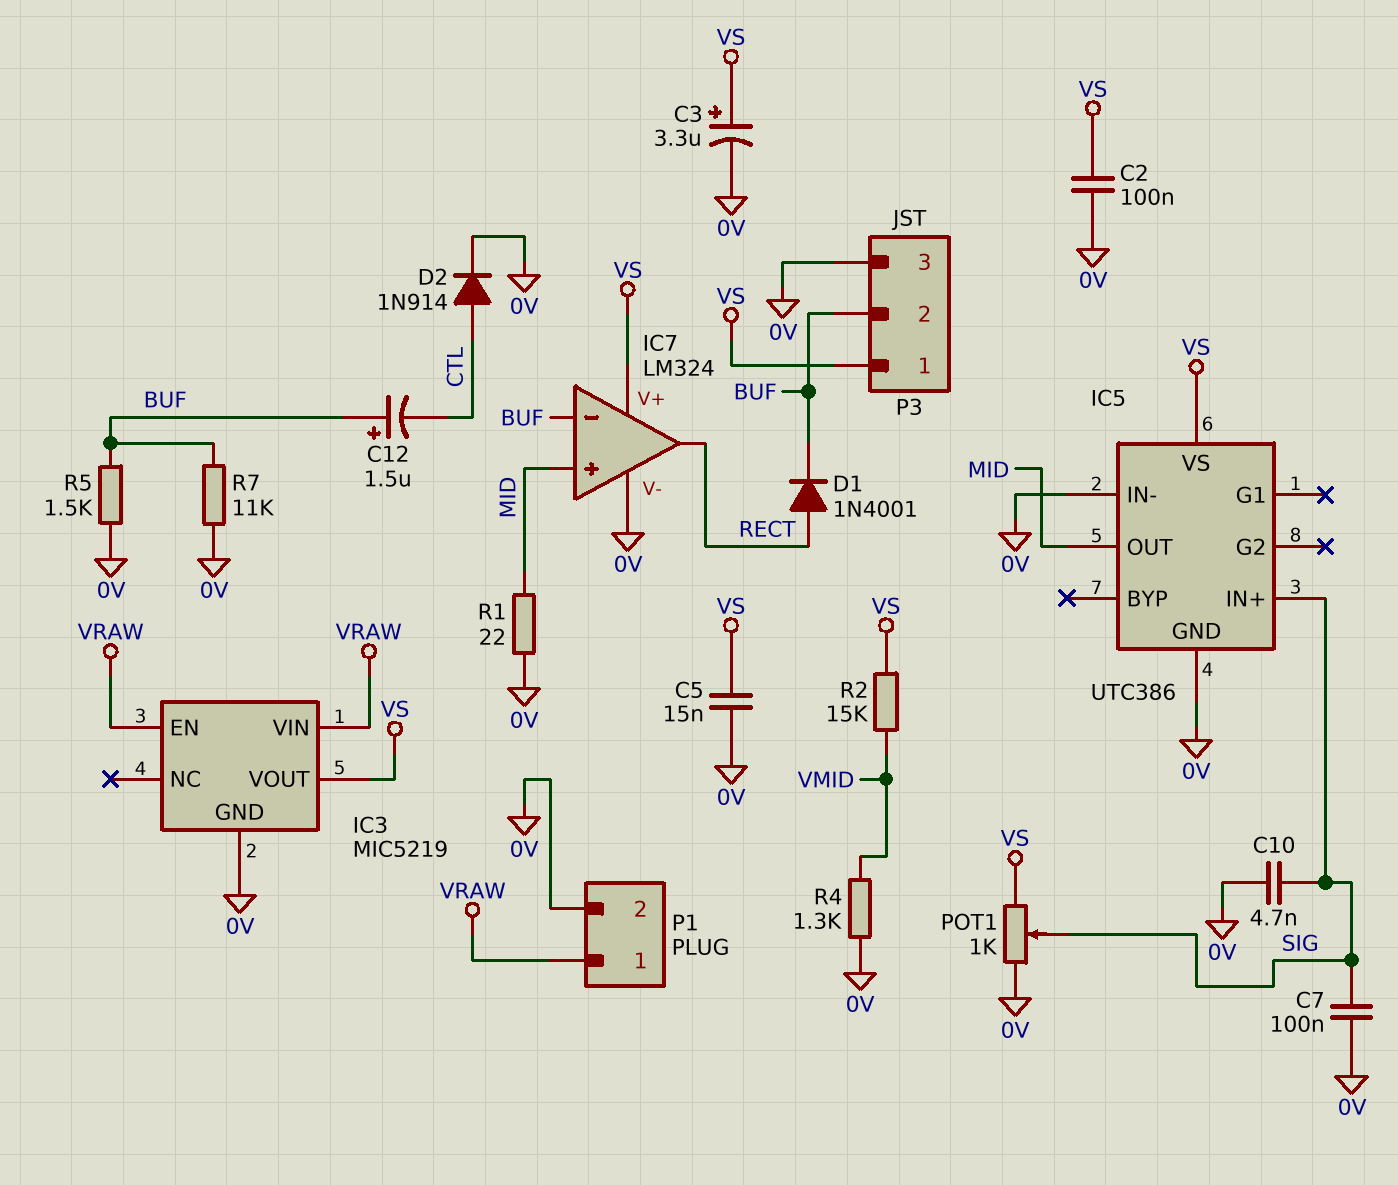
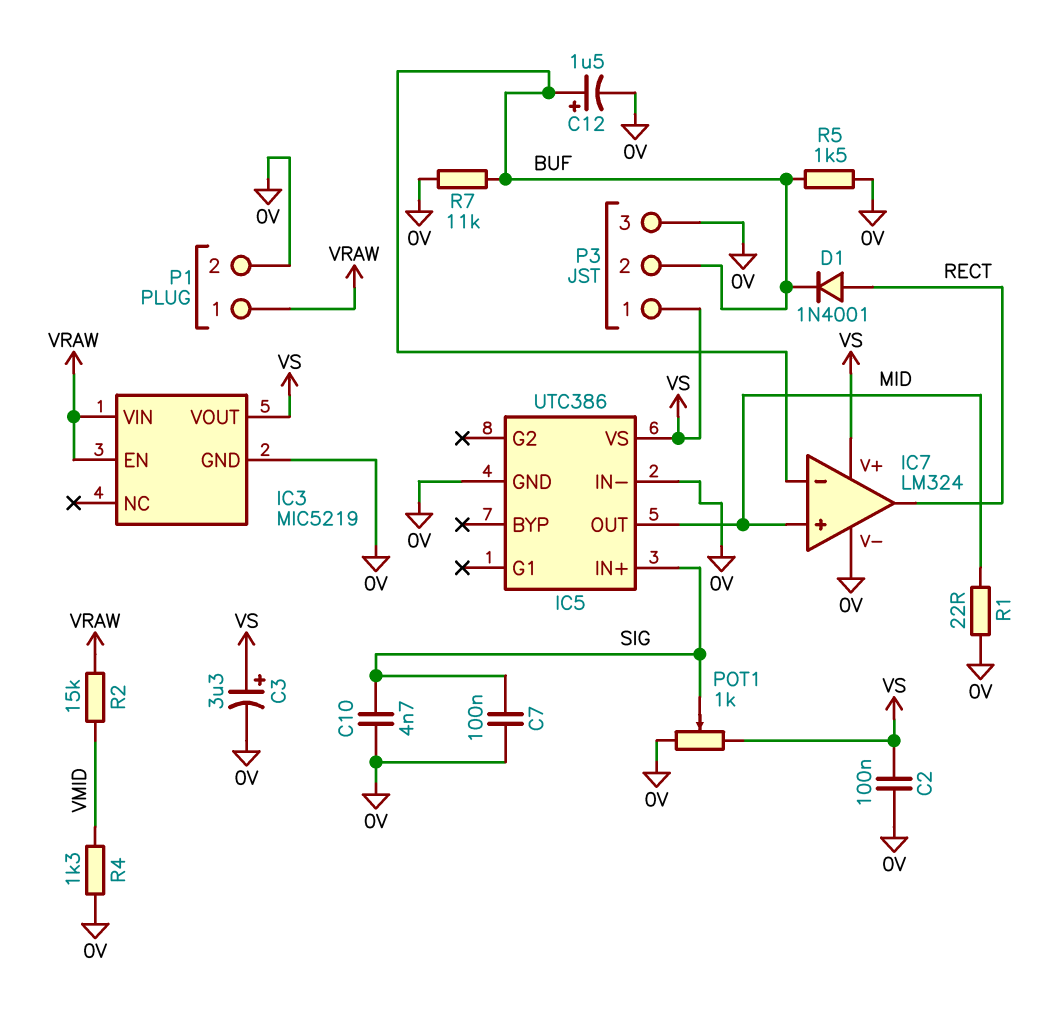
C5: 15nF (0V, VS) -> none
C12: 1.5uF (plus BUF, minus CTL) -> 1.5uF (plus BUF, minus 0V)
D2: diode 1N914 (A CTL, K 0V) -> none
R2: 15k (VMID, VS) -> 15k (VMID, VRAW)

